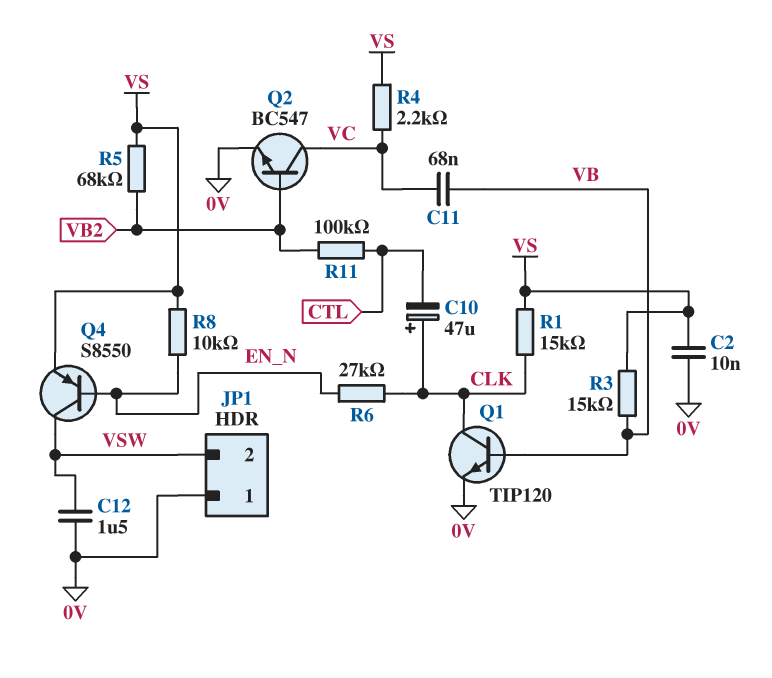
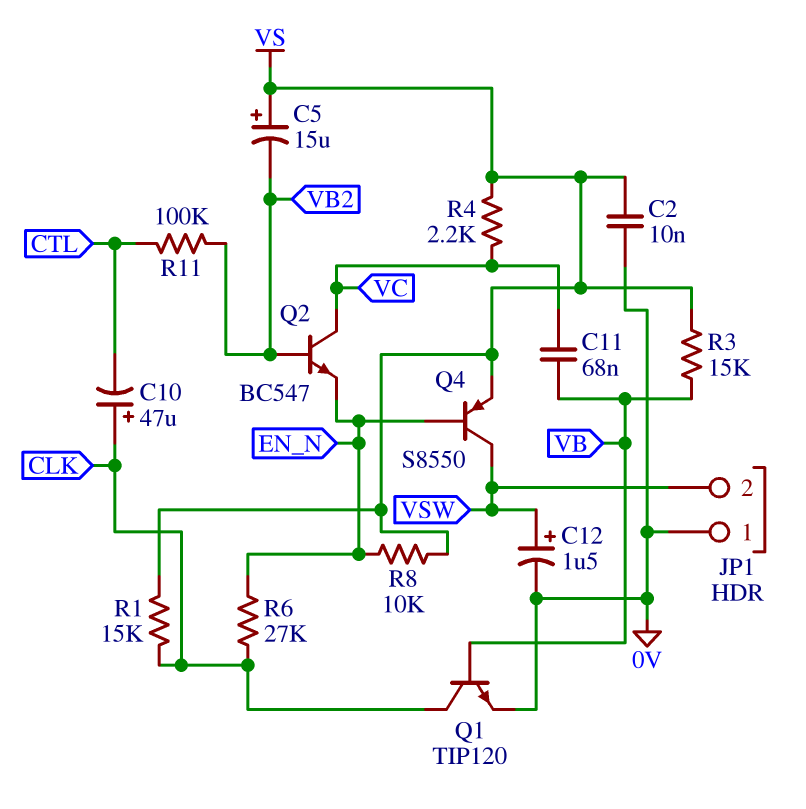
C5: none -> 15uF (plus VS, minus VB2)
C12: 1.5uF (0V, VSW) -> 1.5uF (plus VSW, minus 0V)
Q2: NPN BC547 (B VB2, C VC, E 0V) -> NPN BC547 (B VB2, C VC, E EN_N)
R5: 68k (VB2, VS) -> none

